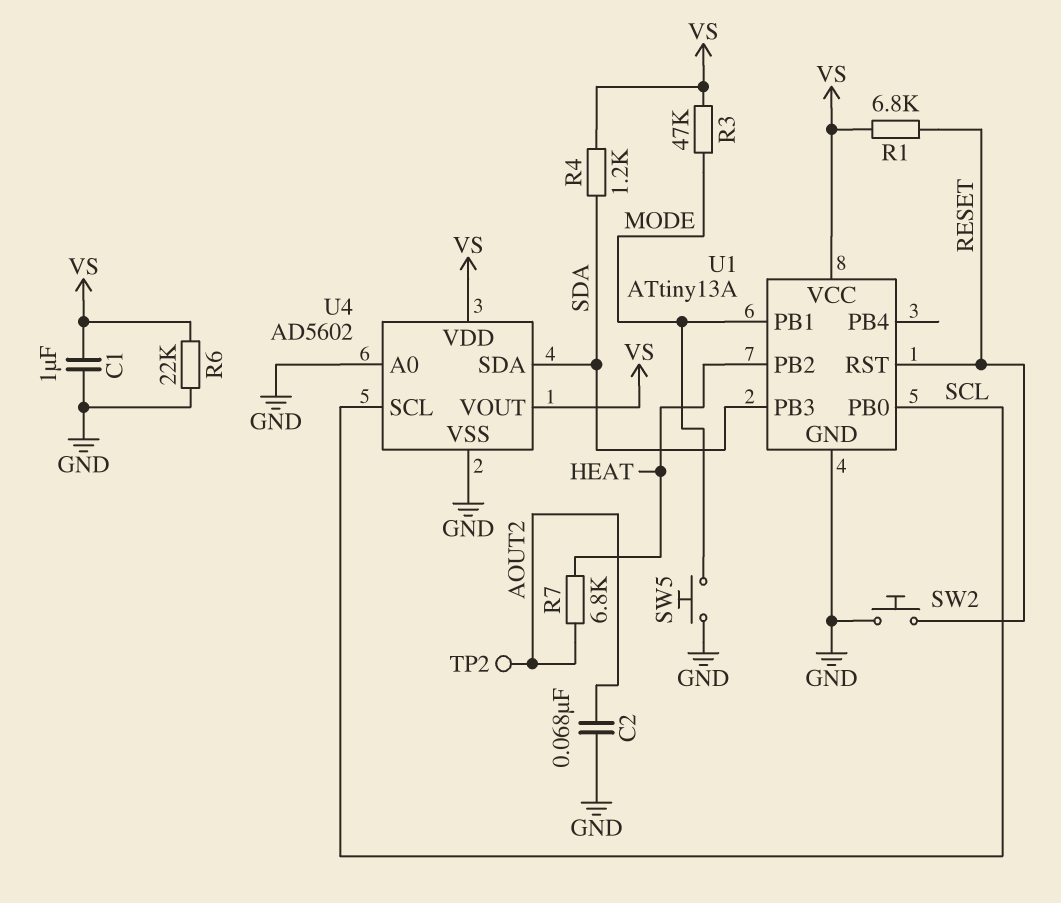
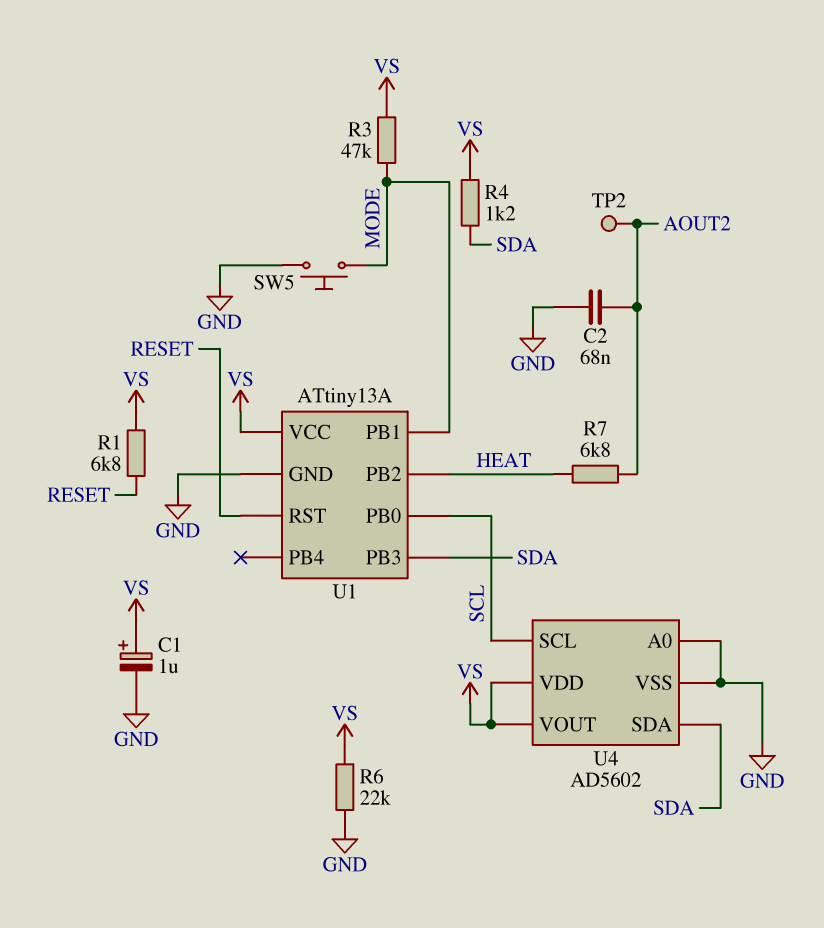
C1: 1uF (GND, VS) -> 1uF (plus VS, minus GND)
SW2: button (GND, RESET) -> none

